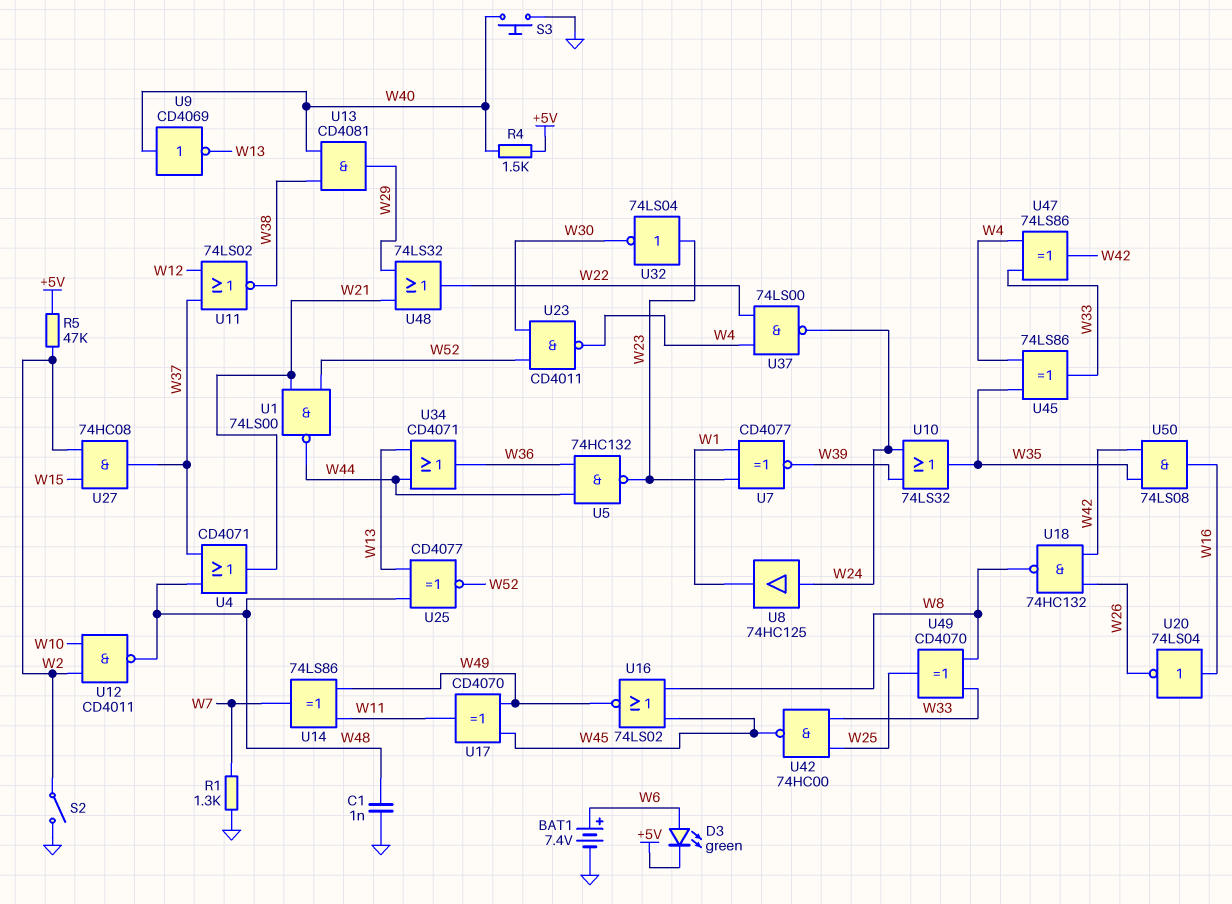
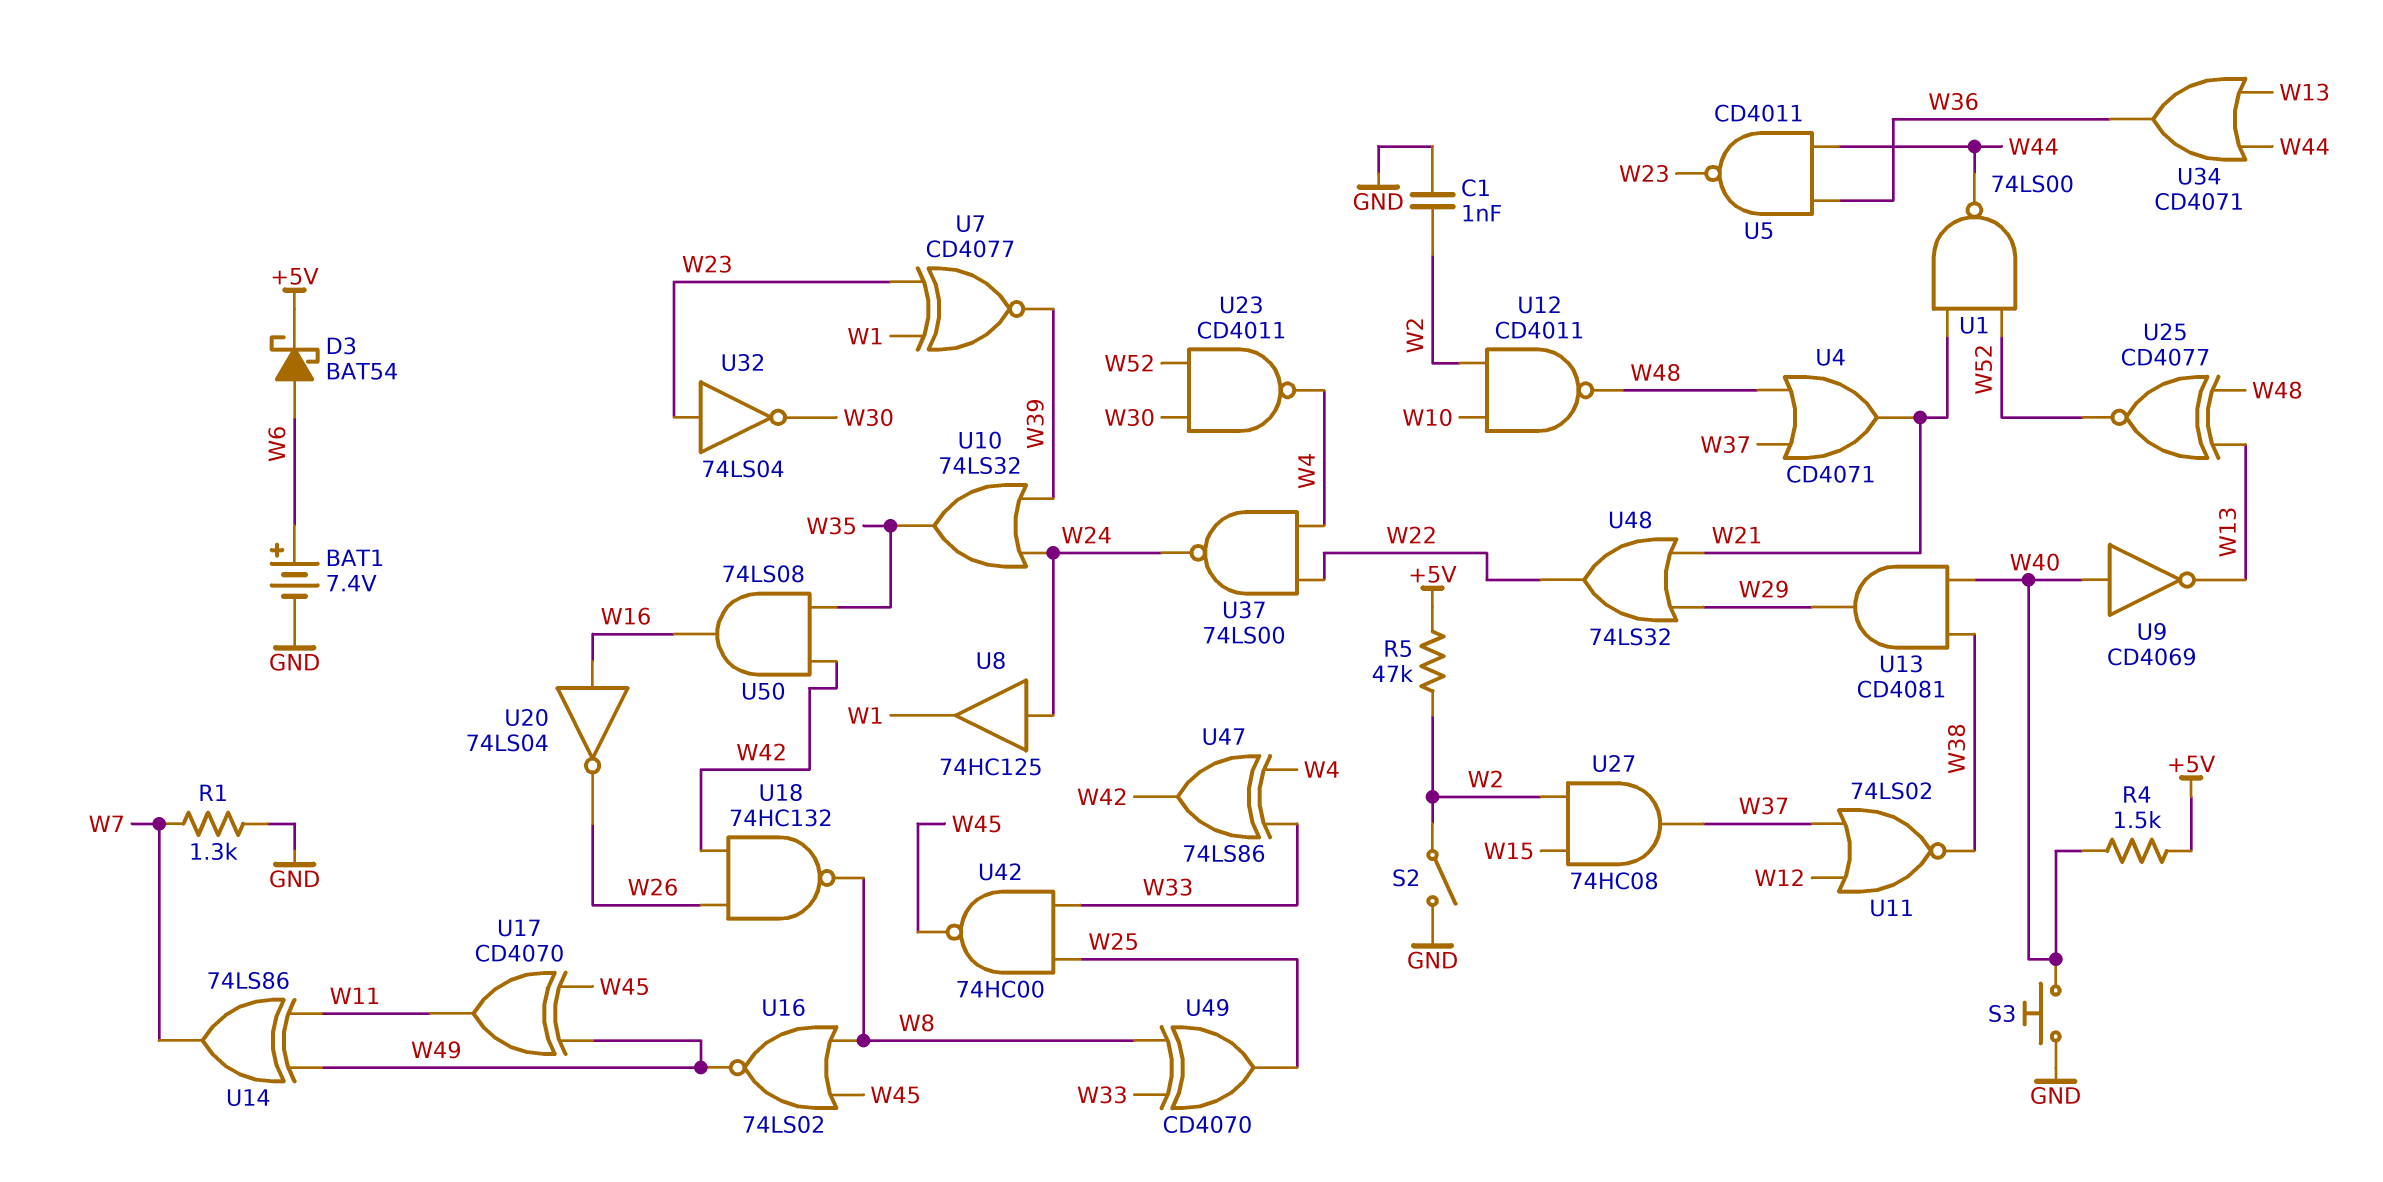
C1: 1nF (GND, W48) -> 1nF (GND, W2)
D3: LED green (A W6, K +5V) -> schottky BAT54 (A W6, K +5V)
U5: NAND 74HC132 (in W36, in W44, out W23) -> NAND CD4011 (in W36, in W44, out W23)
U45: XOR 74LS86 (in W4, in W35, out W33) -> none

